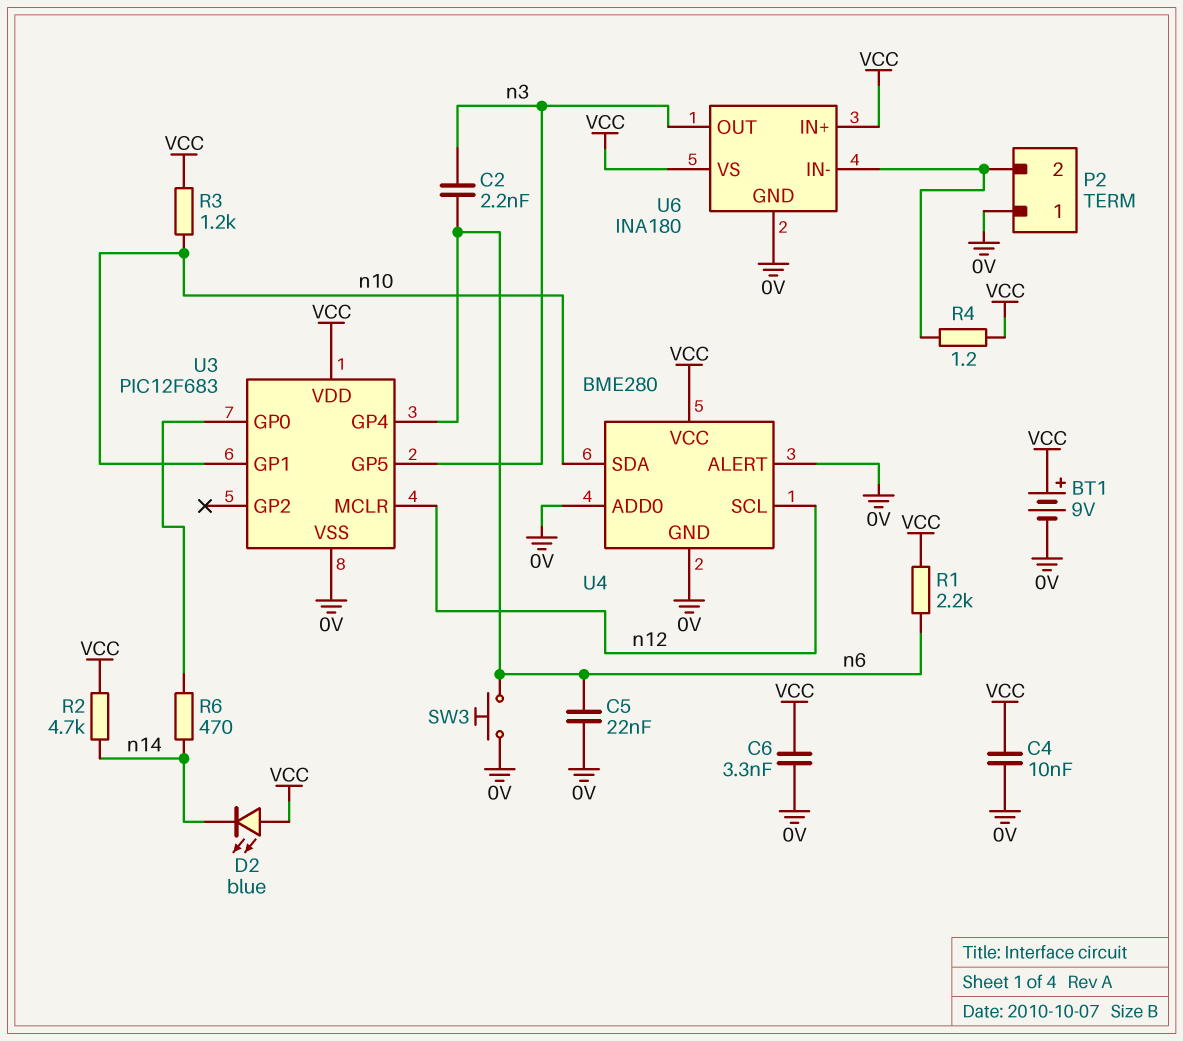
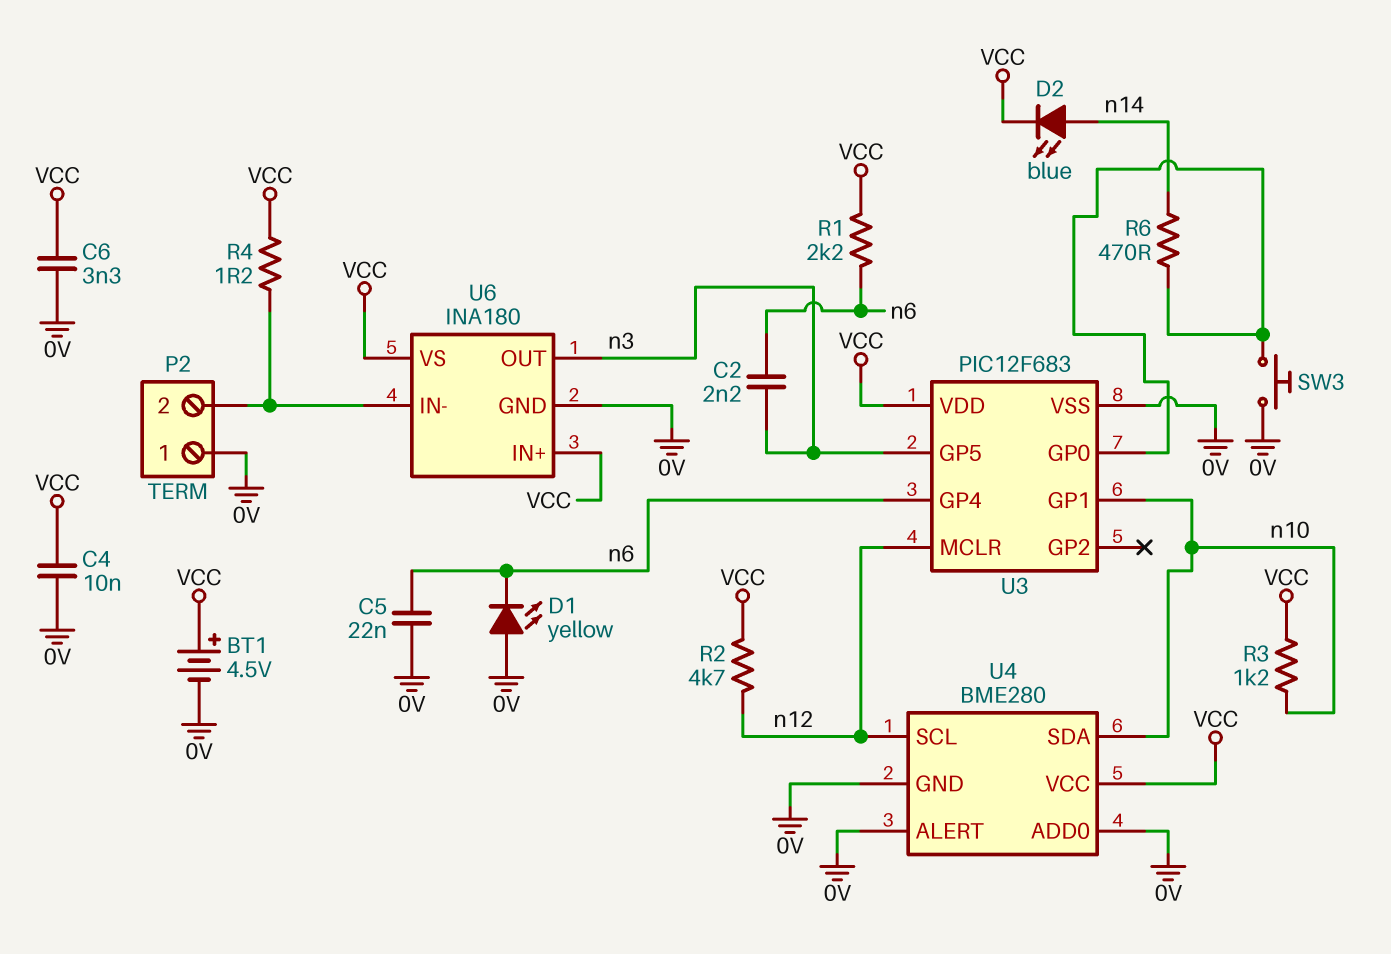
BT1: 9V (plus VCC, minus 0V) -> 4.5V (plus VCC, minus 0V)
D1: none -> LED yellow (A 0V, K n6)
D2: LED blue (A VCC, K n14) -> LED blue (A n14, K VCC)
R2: 4.7k (VCC, n14) -> 4.7k (VCC, n12)
SW3: button (0V, n6) -> button (0V, U3/GP0)

